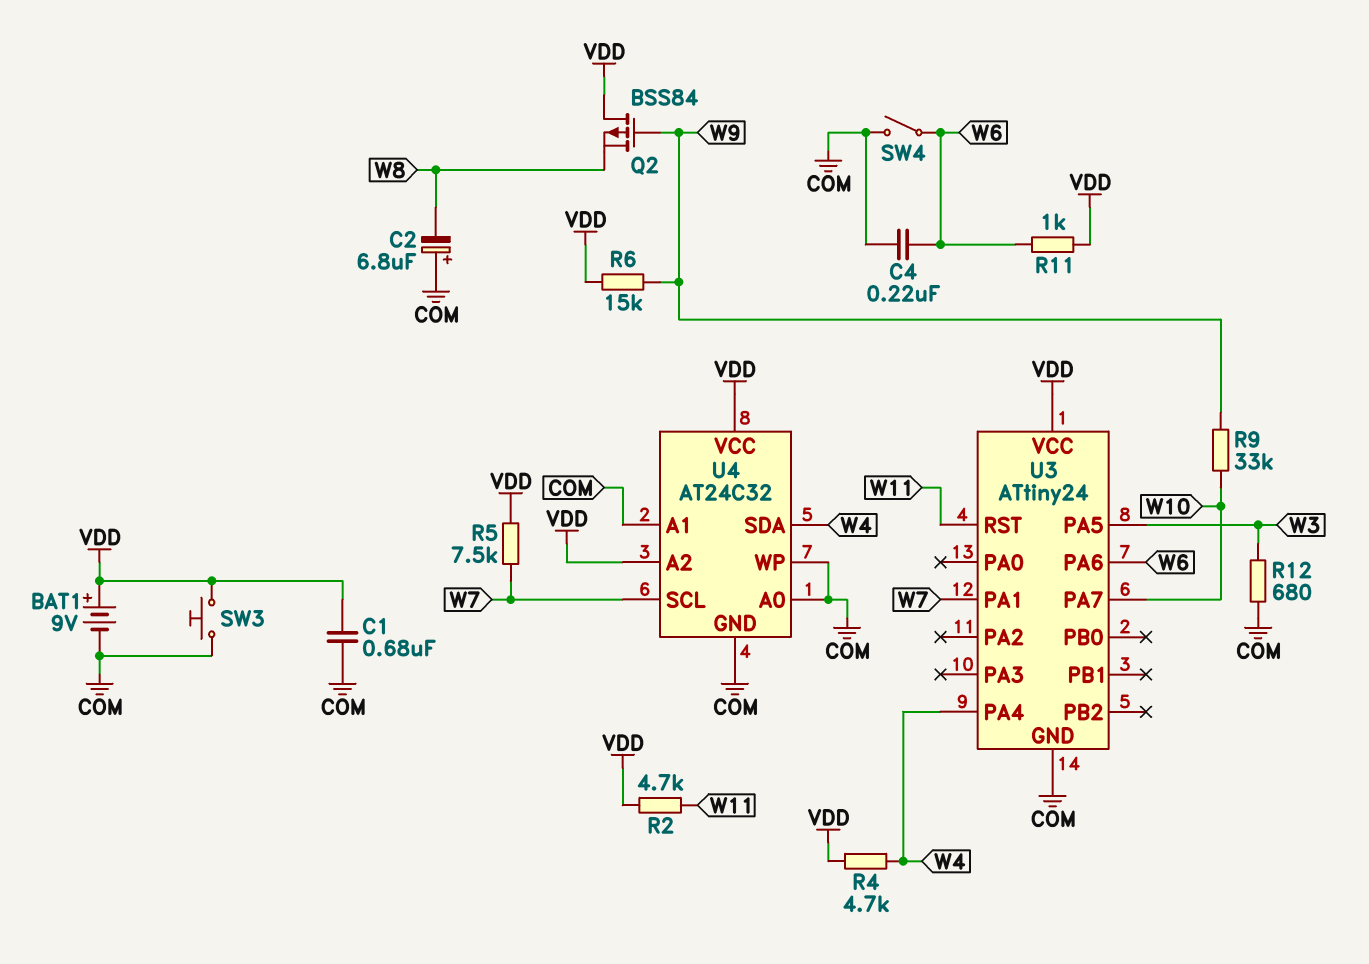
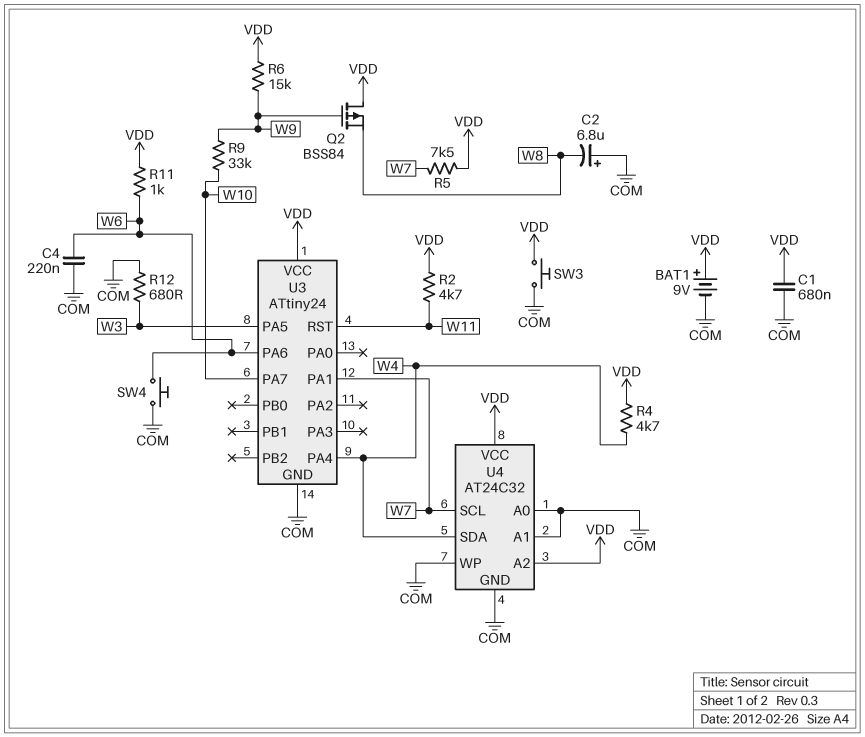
SW4: switch (COM, W6) -> button (COM, W6)

